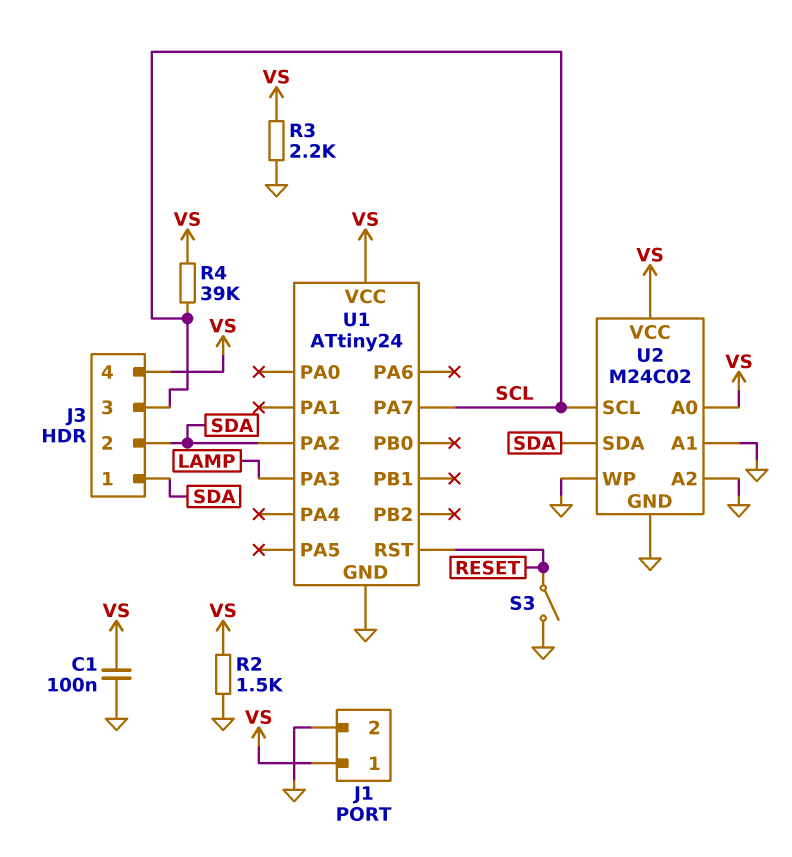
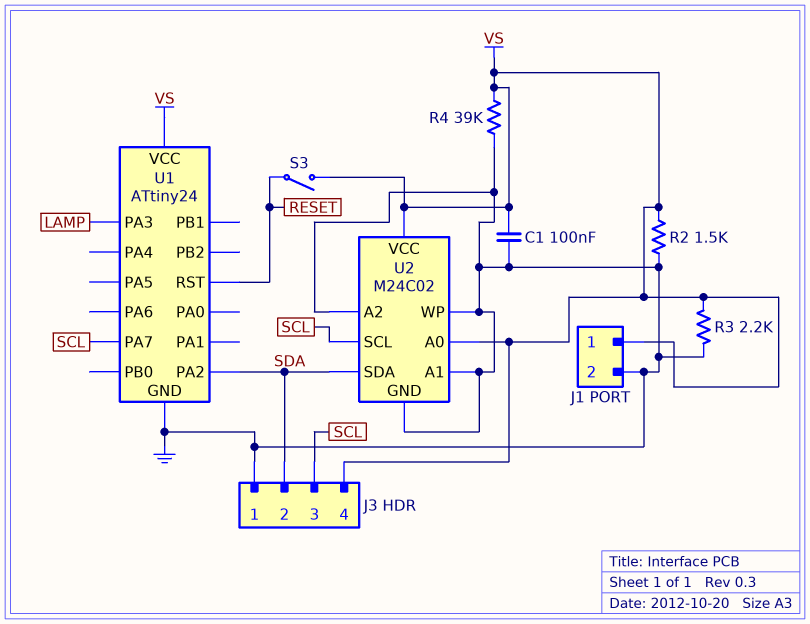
J3 pin 1: SDA -> GND
R4: 39k (SCL, VS) -> 39k (GND, VS)
S3: switch (GND, RESET) -> switch (RESET, VS)

